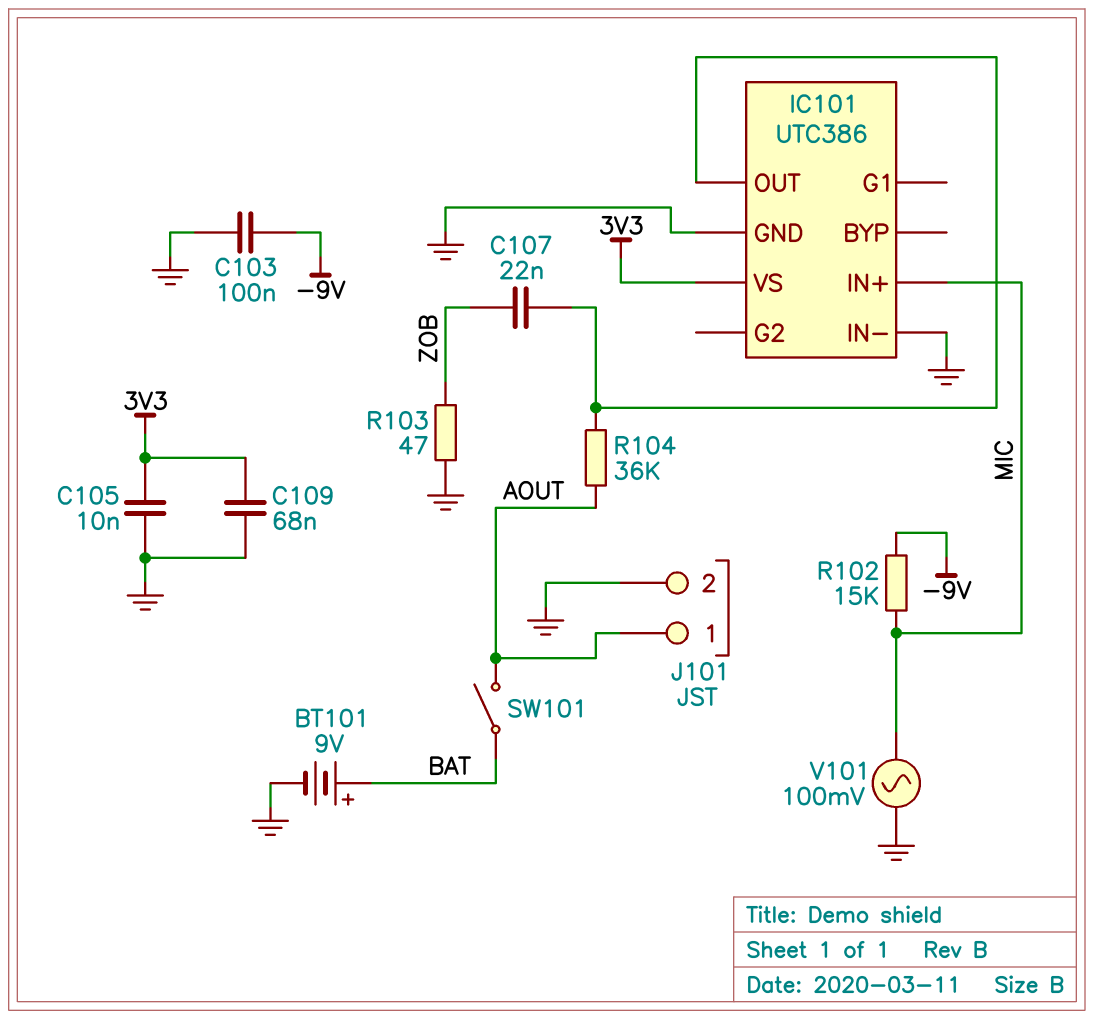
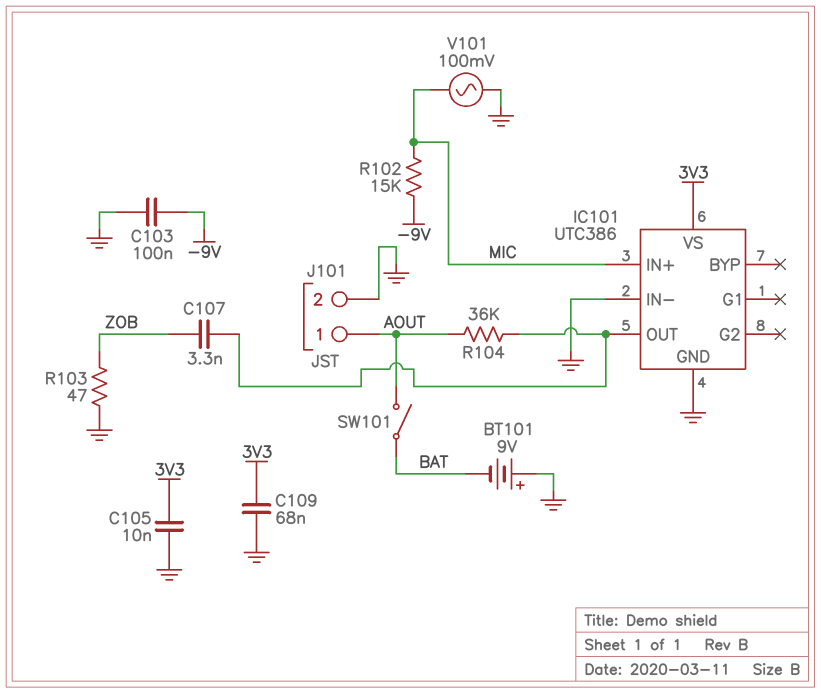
BT101: 9V (plus BAT, minus GND) -> 9V (plus GND, minus BAT)
C107: 22nF (IC101/OUT, ZOB) -> 3.3nF (IC101/OUT, ZOB)

